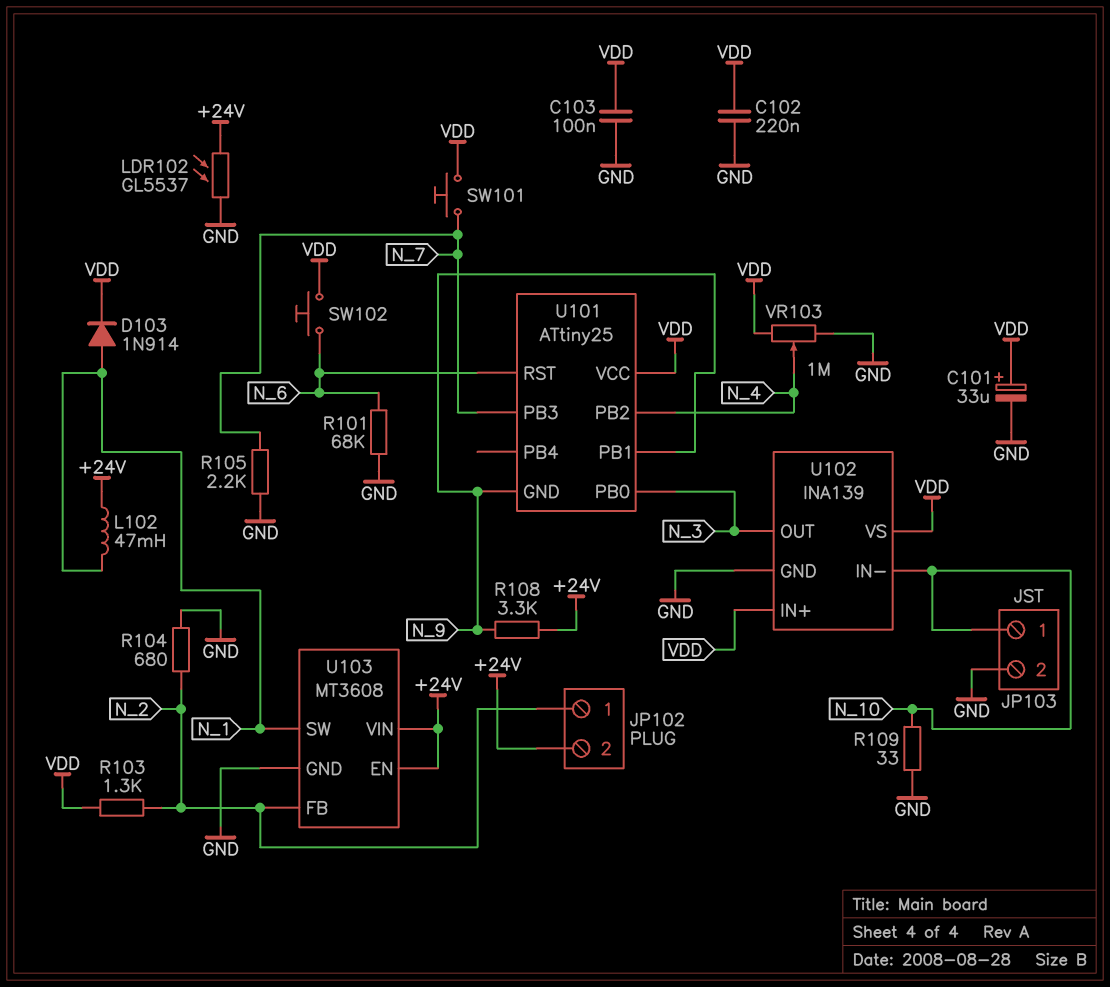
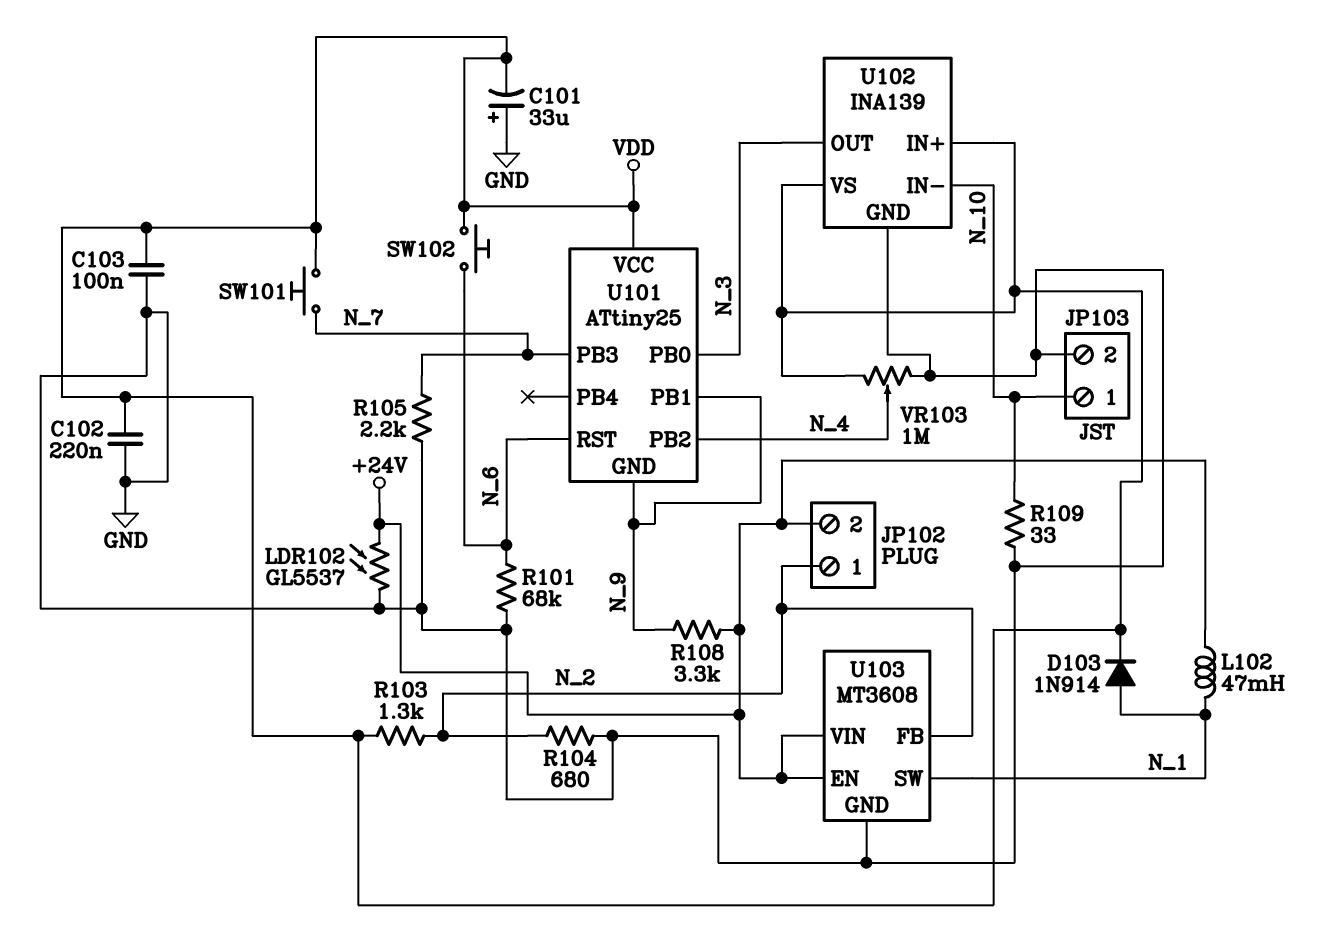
C101: 33uF (plus VDD, minus GND) -> 33uF (plus GND, minus VDD)

